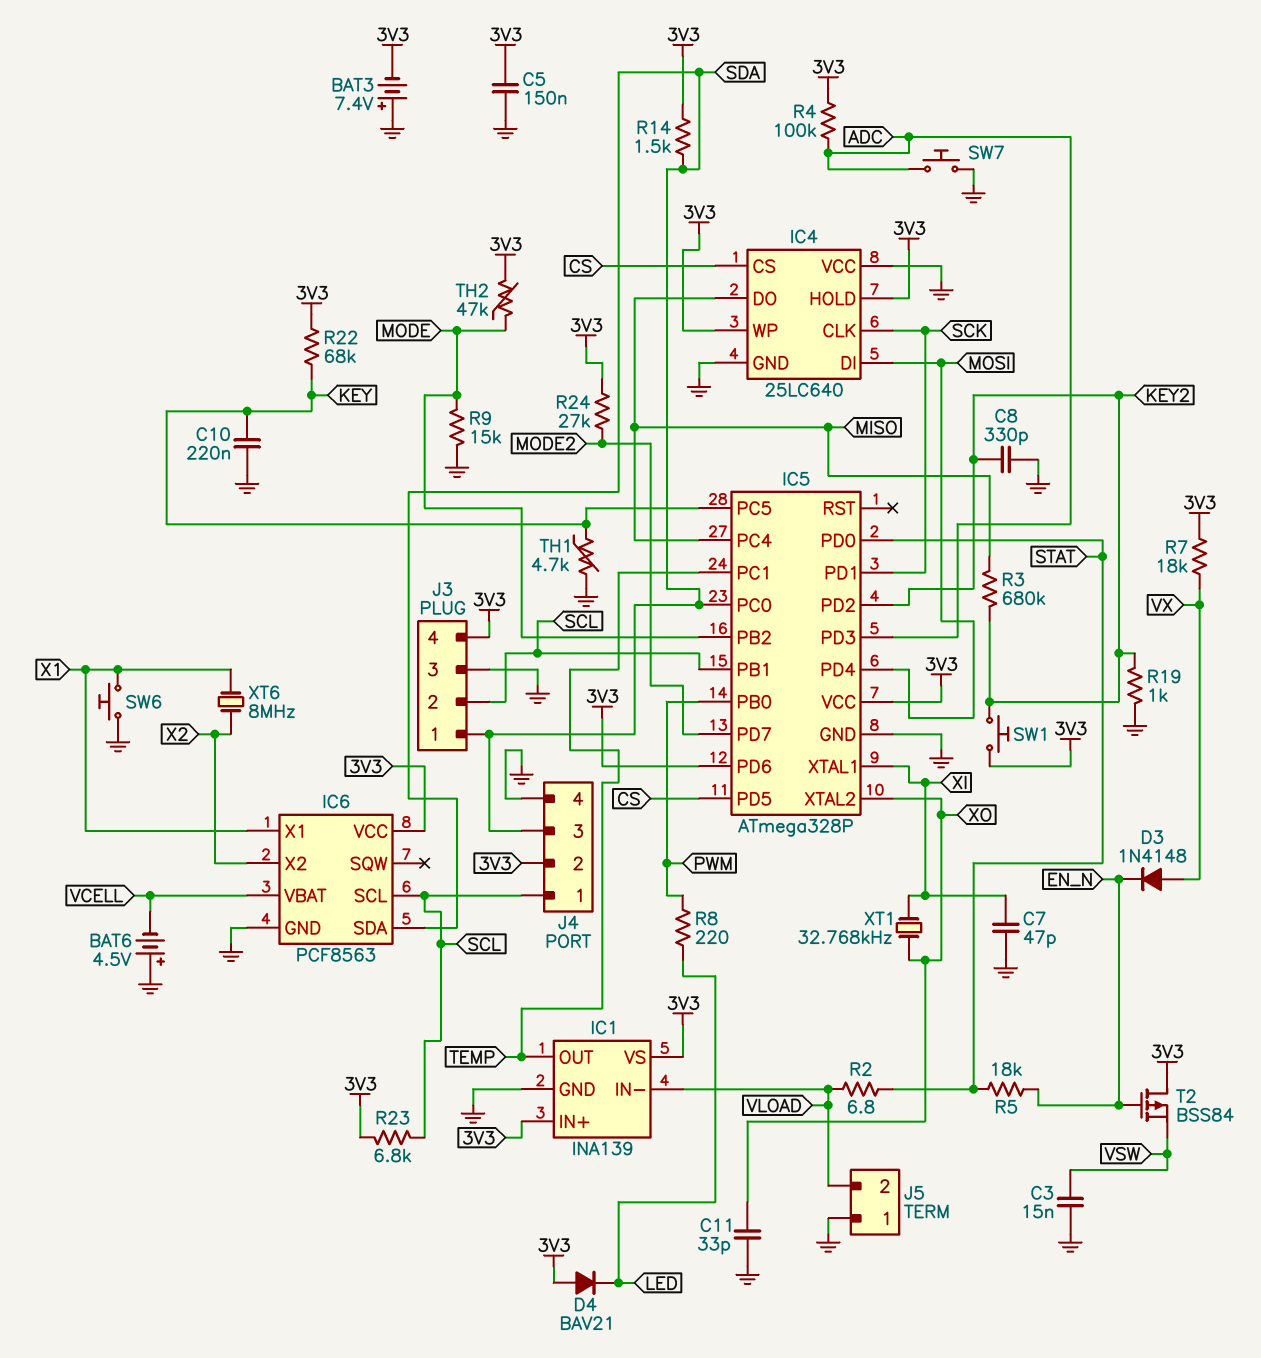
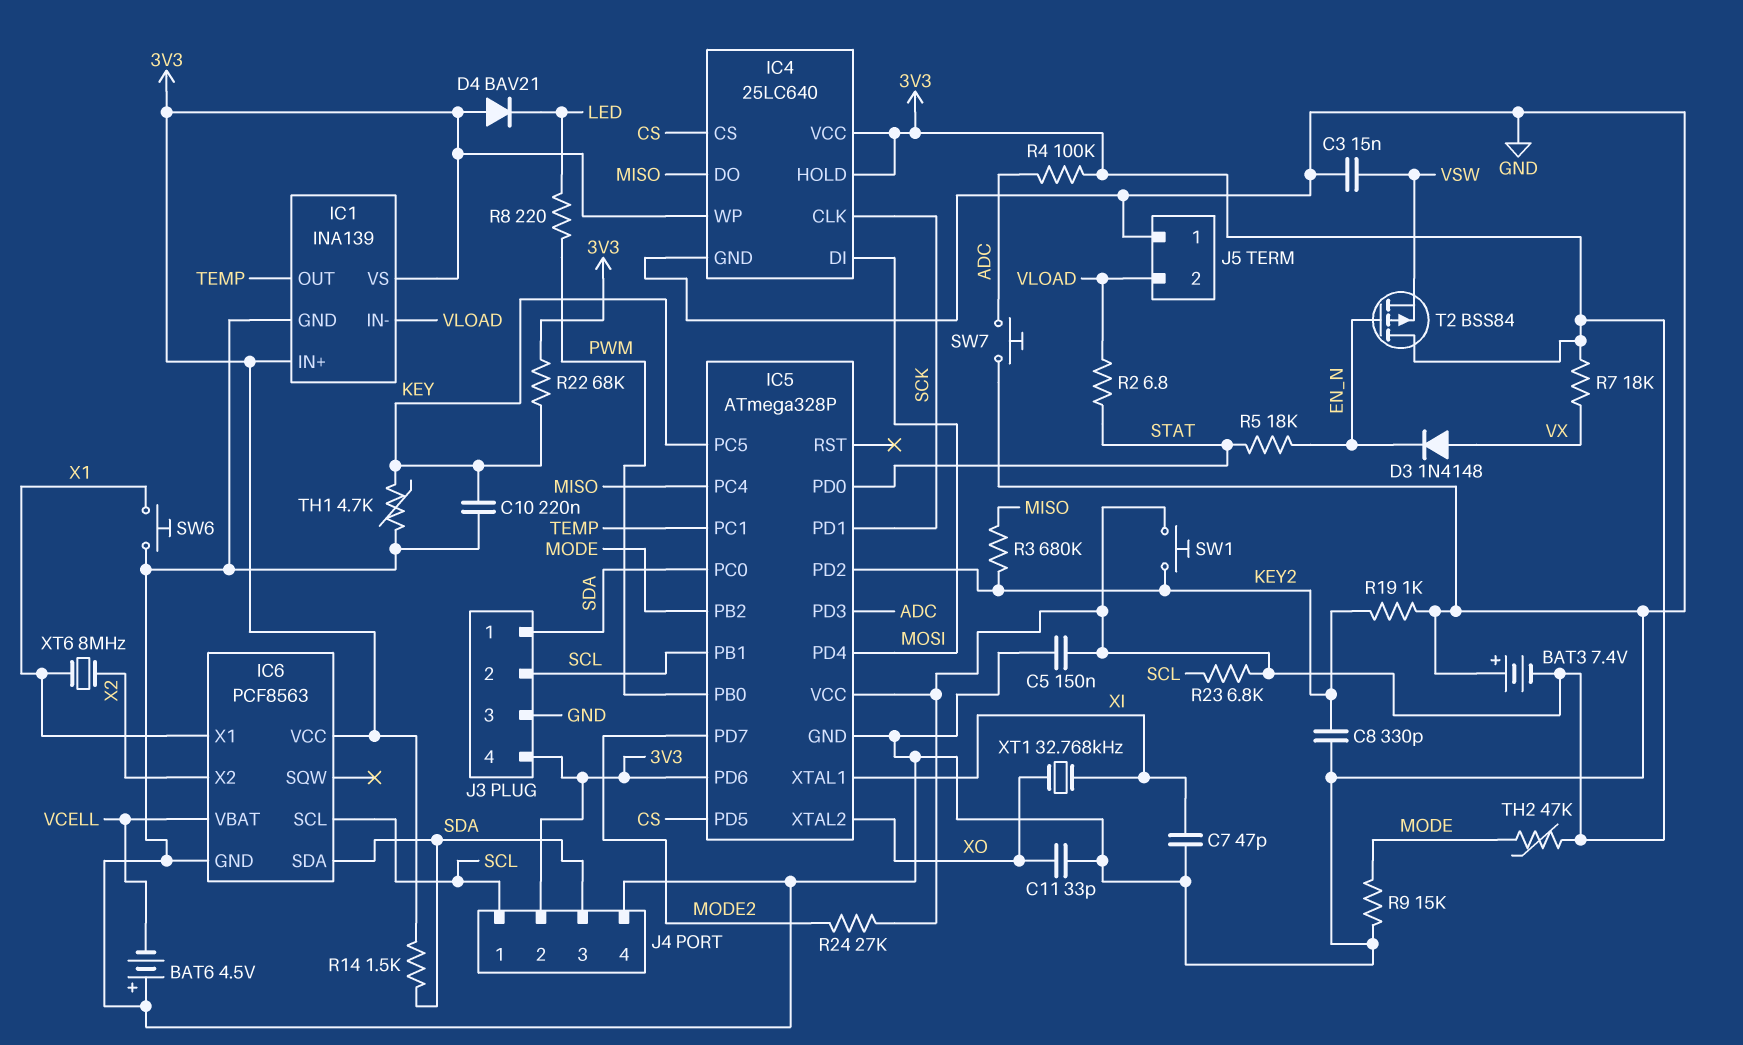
IC4 pin VCC: GND -> 3V3

